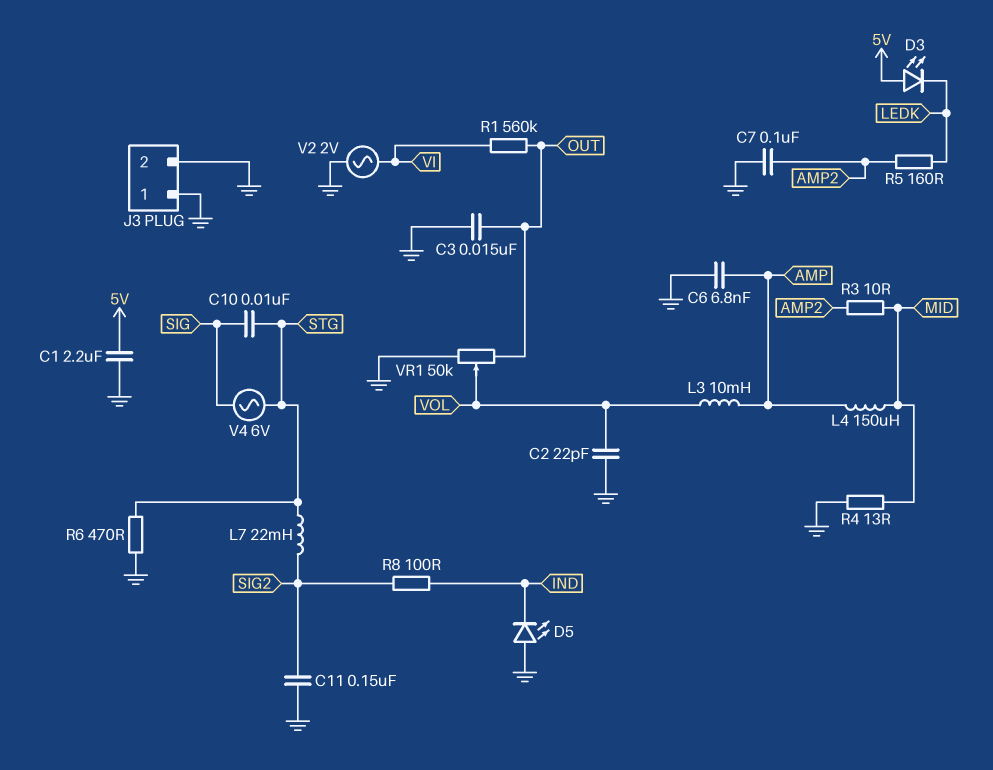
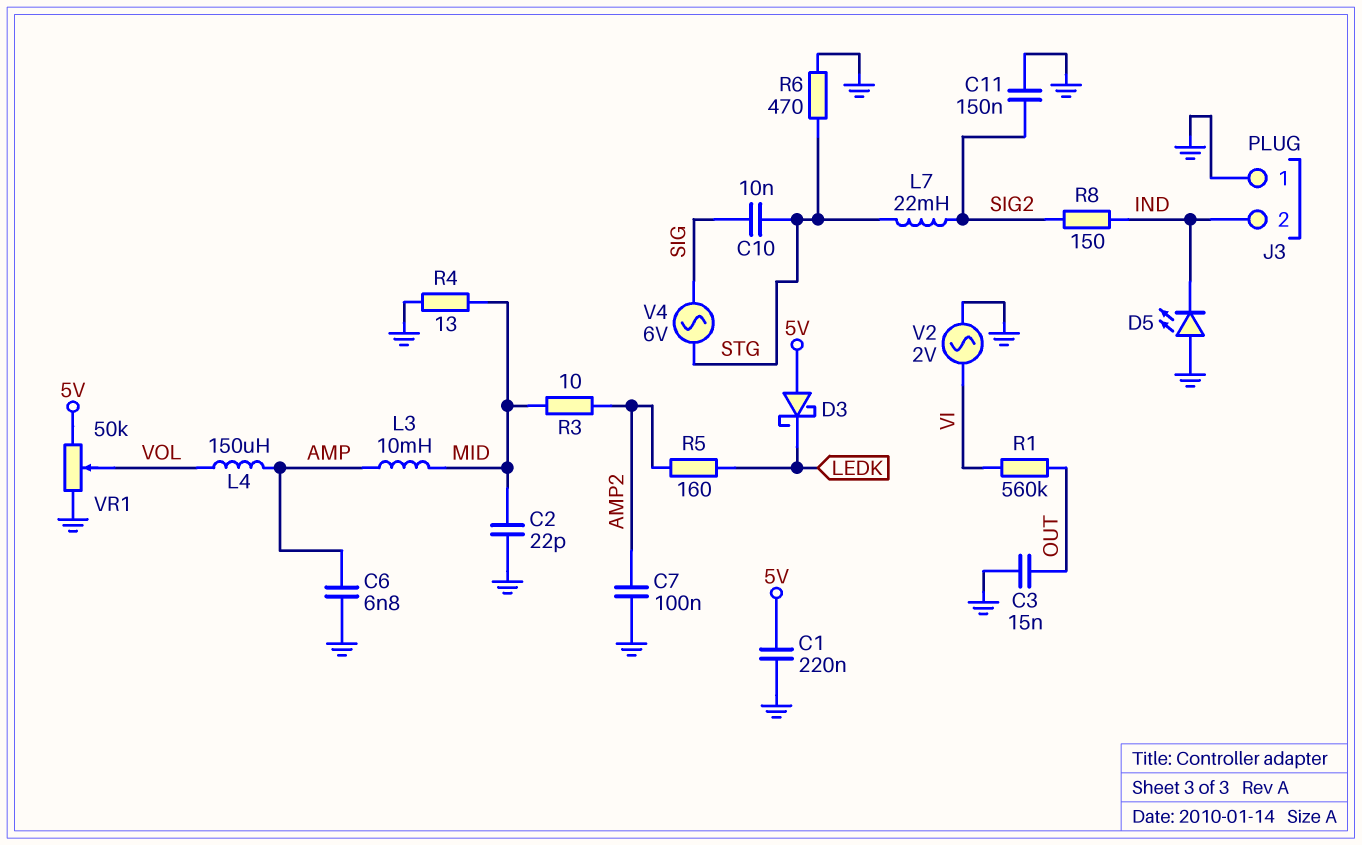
C1: 2.2uF (5V, GND) -> 220nF (5V, GND)
C2: 22pF (GND, VOL) -> 22pF (GND, MID)
D3: LED (A 5V, K LEDK) -> schottky (A 5V, K LEDK)
J3 pin 2: GND -> IND
L3: 10mH (AMP, VOL) -> 10mH (AMP, MID)
L4: 150uH (AMP, MID) -> 150uH (AMP, VOL)
R8: 100 (IND, SIG2) -> 150 (IND, SIG2)
VR1: 50k (GND, OUT, wiper VOL) -> 50k (5V, GND, wiper VOL)

